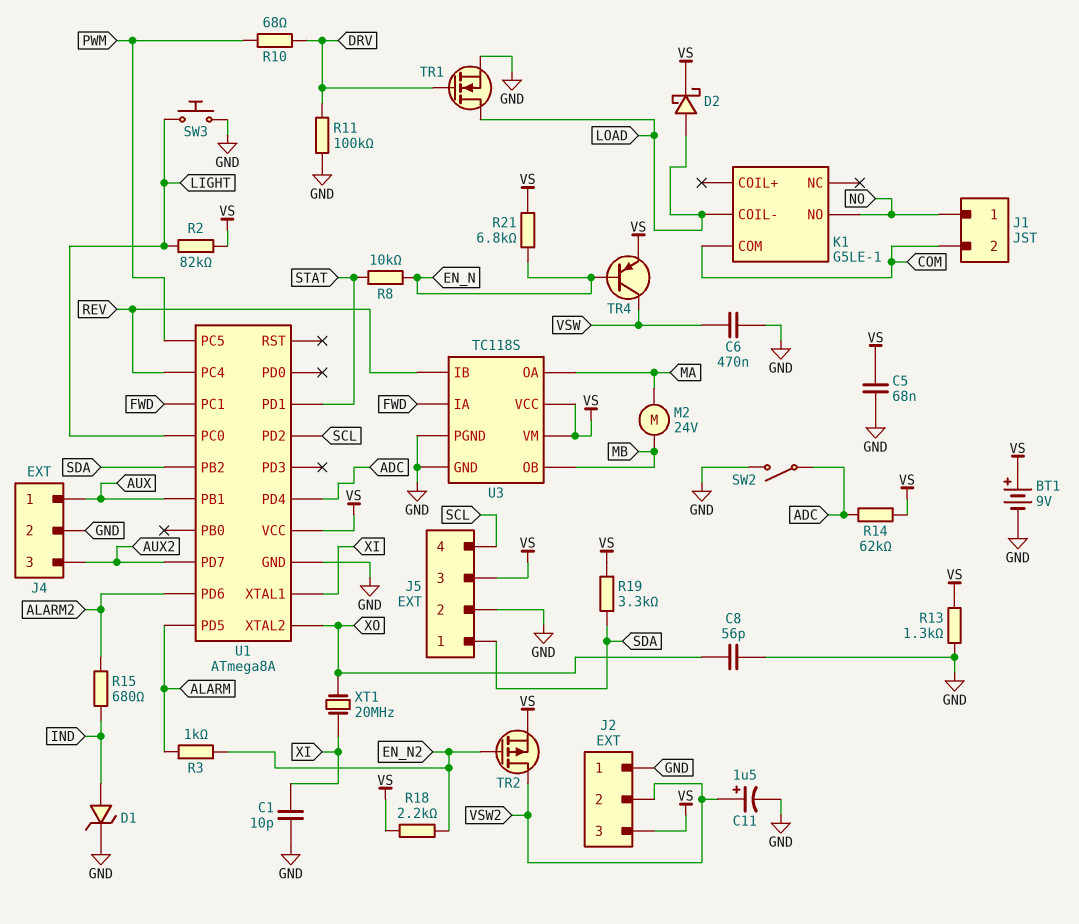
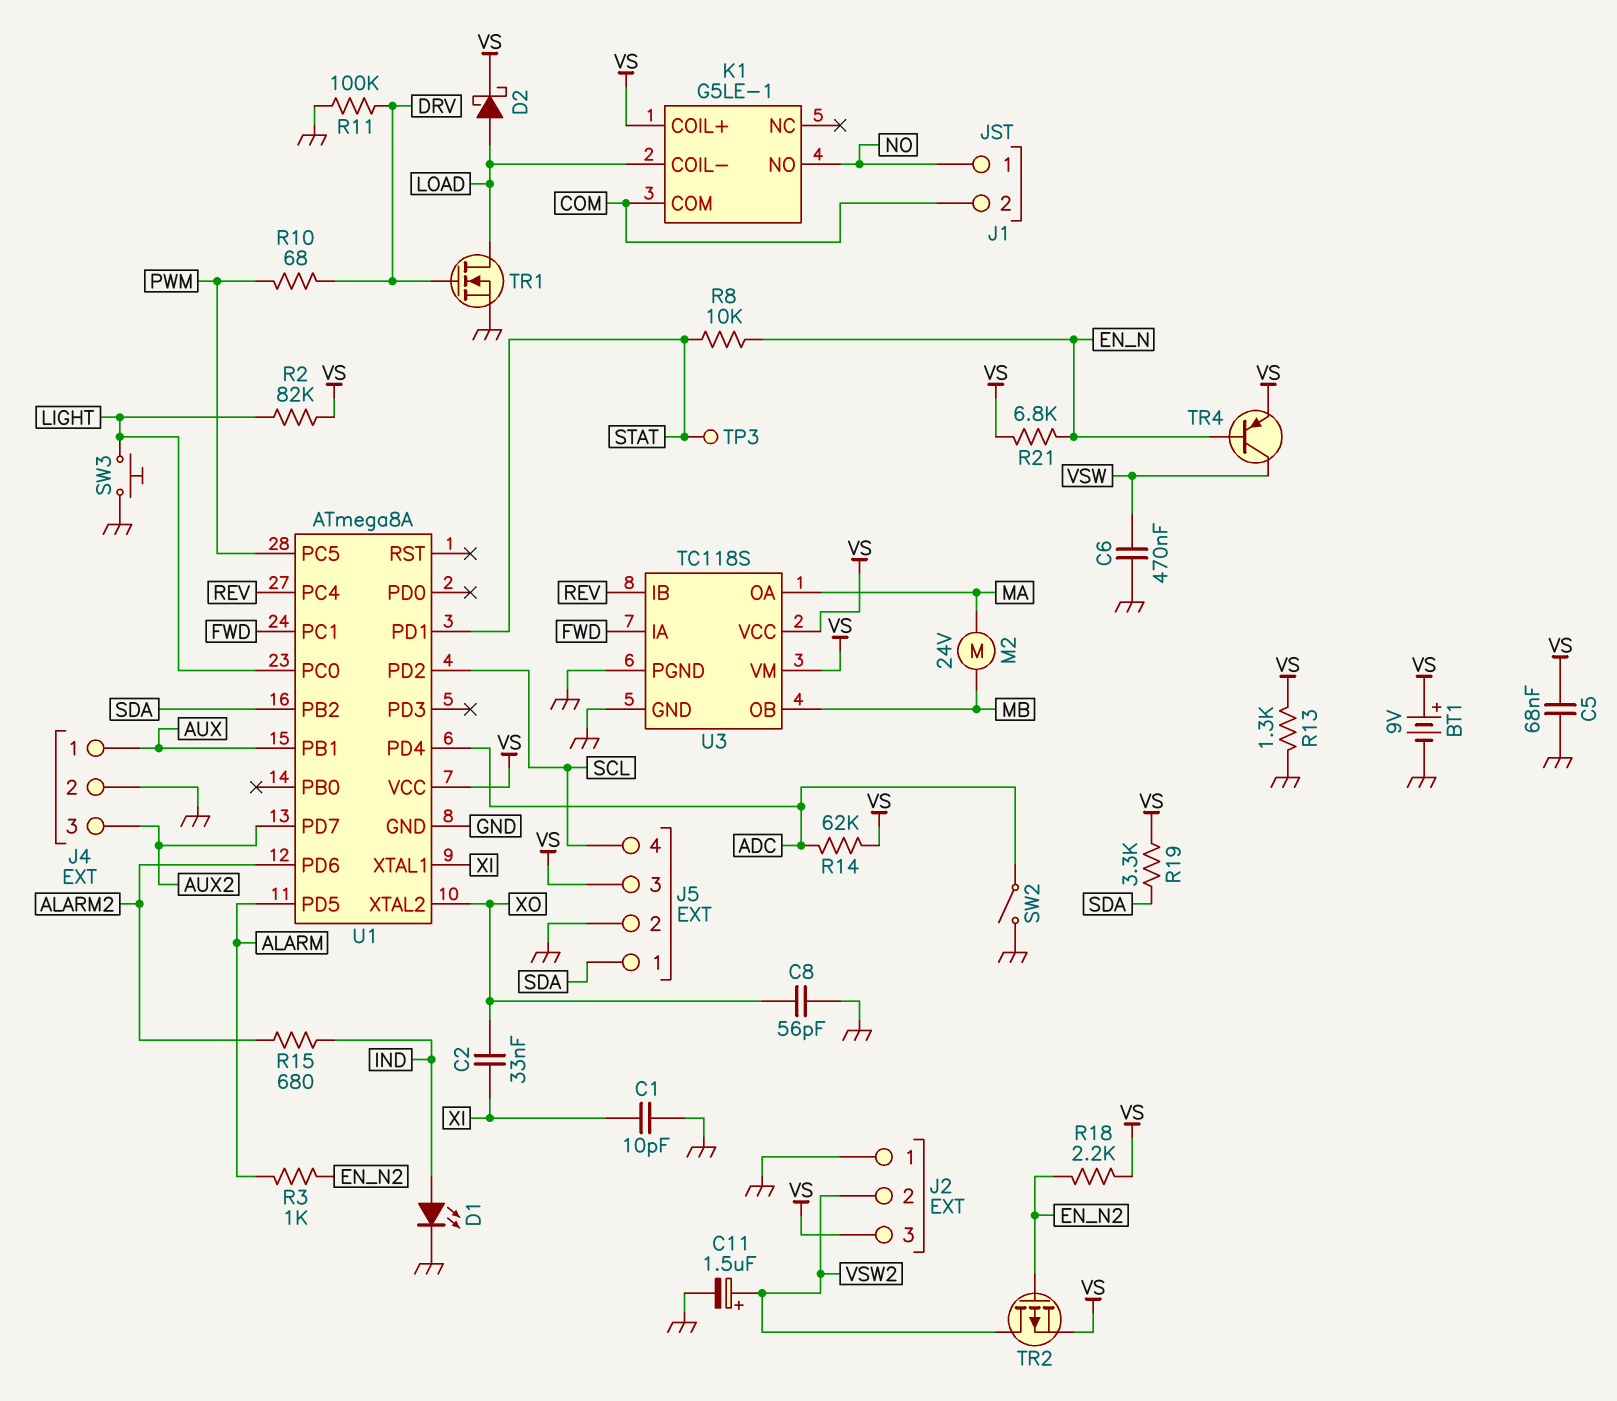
C2: none -> 33nF (XI, XO)
D1: zener (A IND, K GND) -> LED (A IND, K GND)
K1 pin COIL+: none -> VS
TP3: none -> test point (STAT)
XT1: 20MHz (XI, XO) -> none

